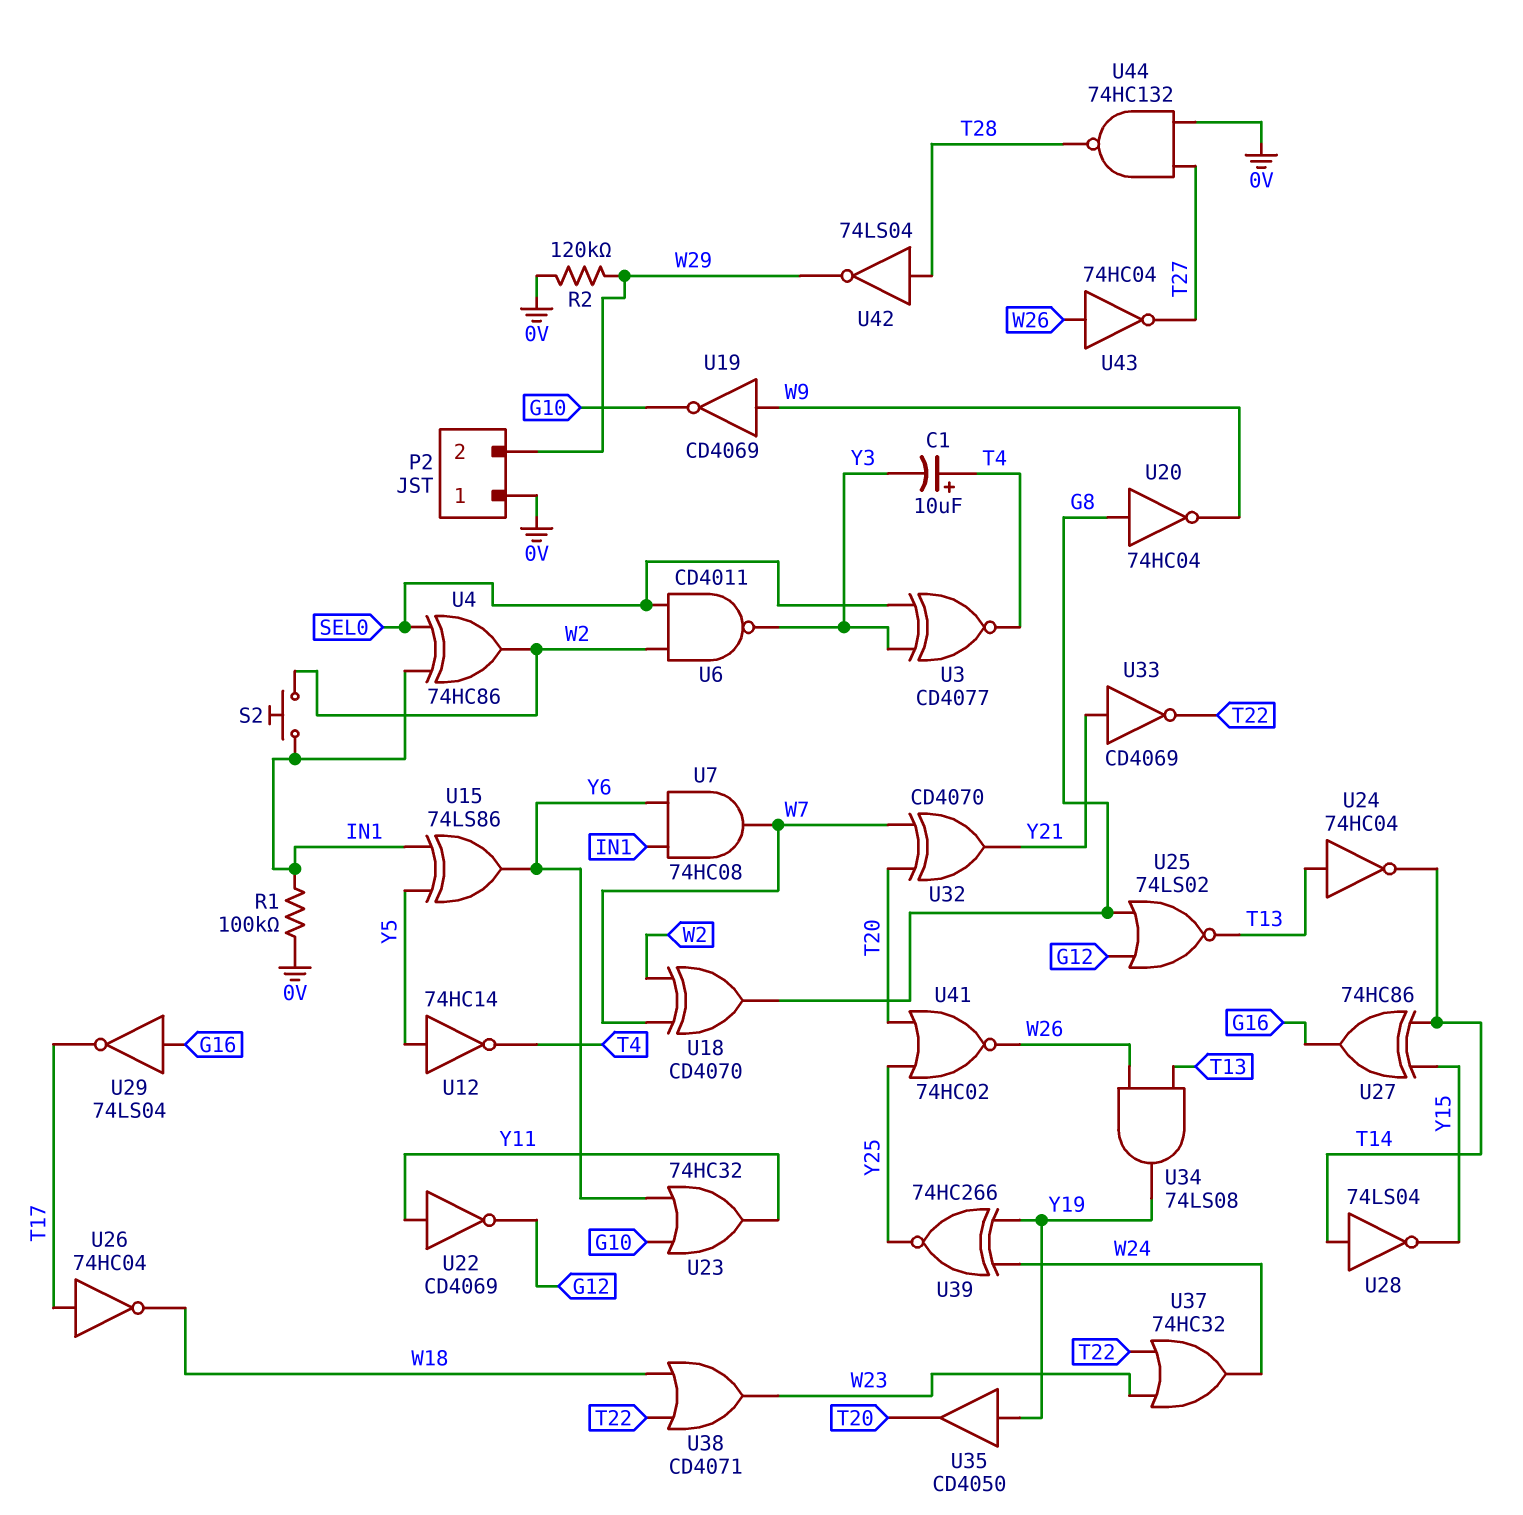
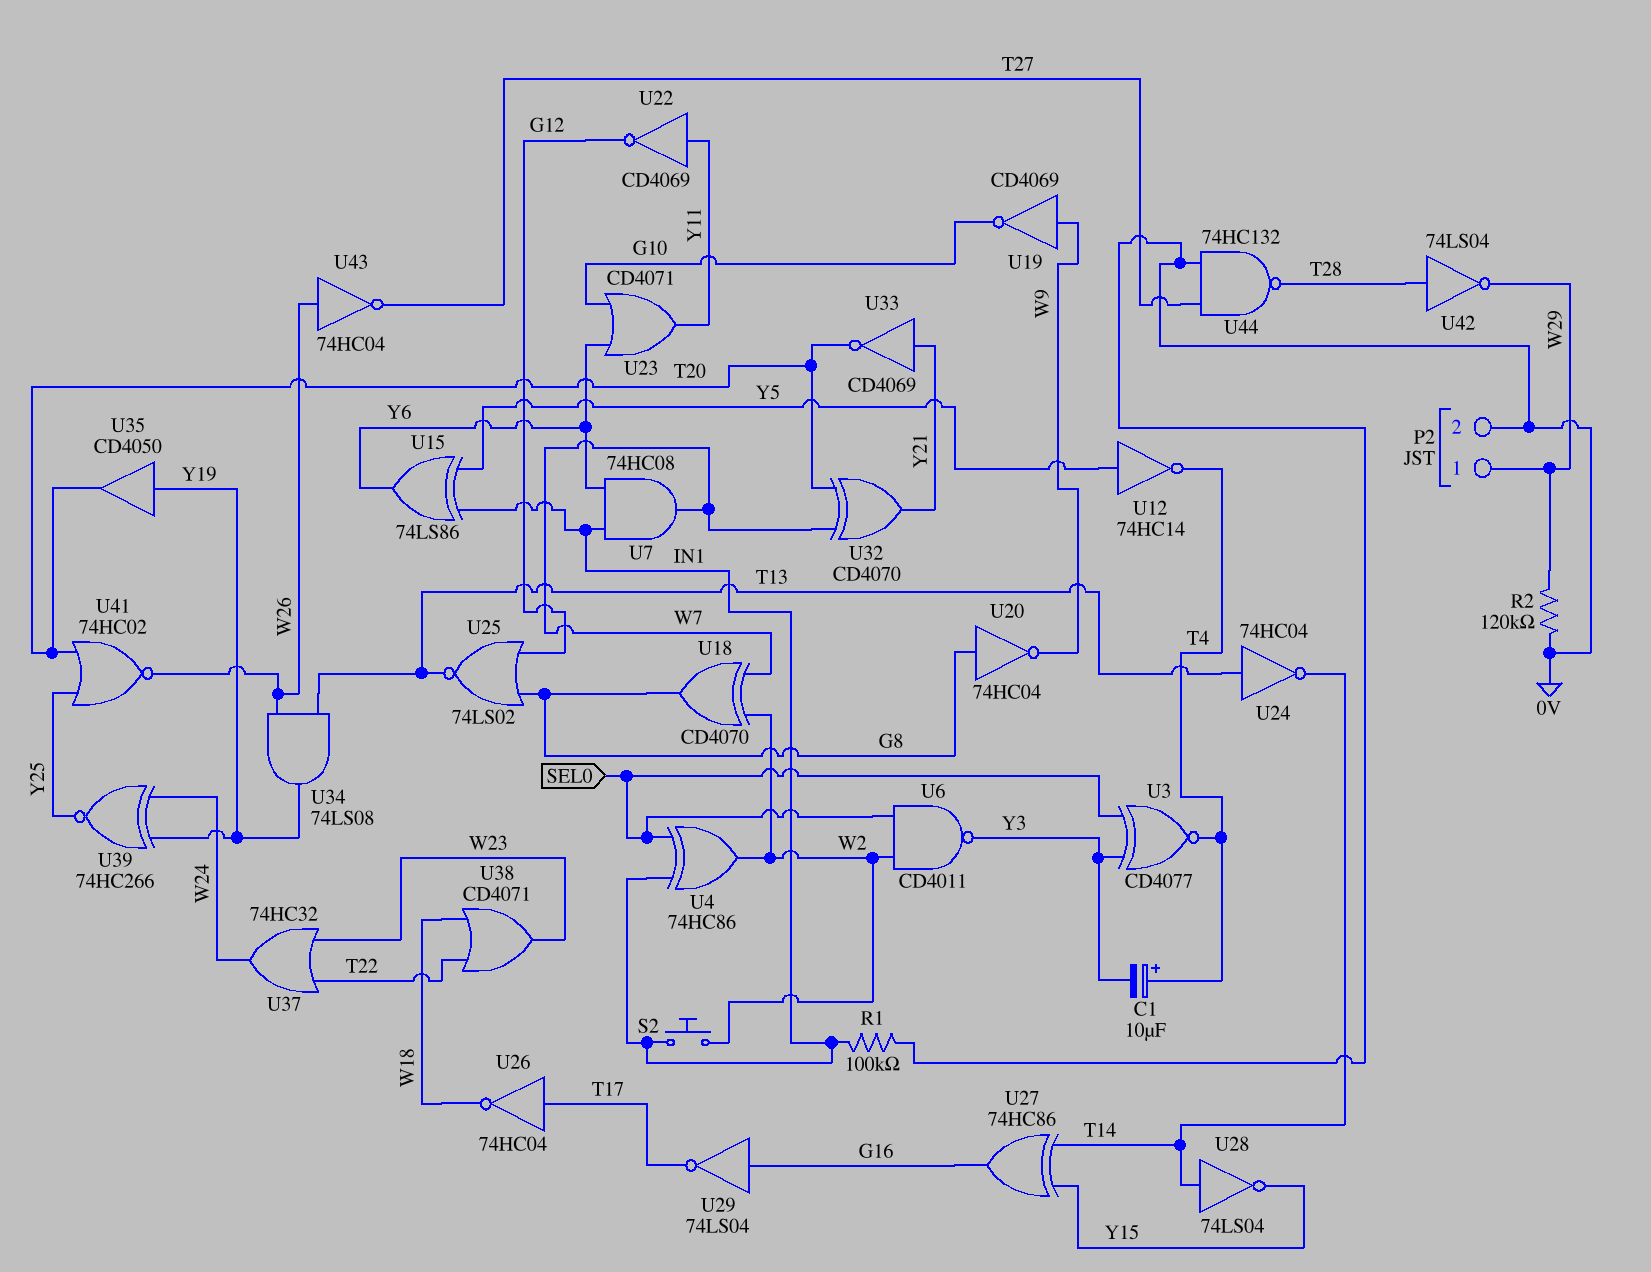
P2 pin 1: 0V -> W29
P2 pin 2: W29 -> 0V
U23: OR 74HC32 (in G10, in Y6, out Y11) -> OR CD4071 (in G10, in Y6, out Y11)
U33: NOT CD4069 (in Y21, out T22) -> NOT CD4069 (in Y21, out T20)

